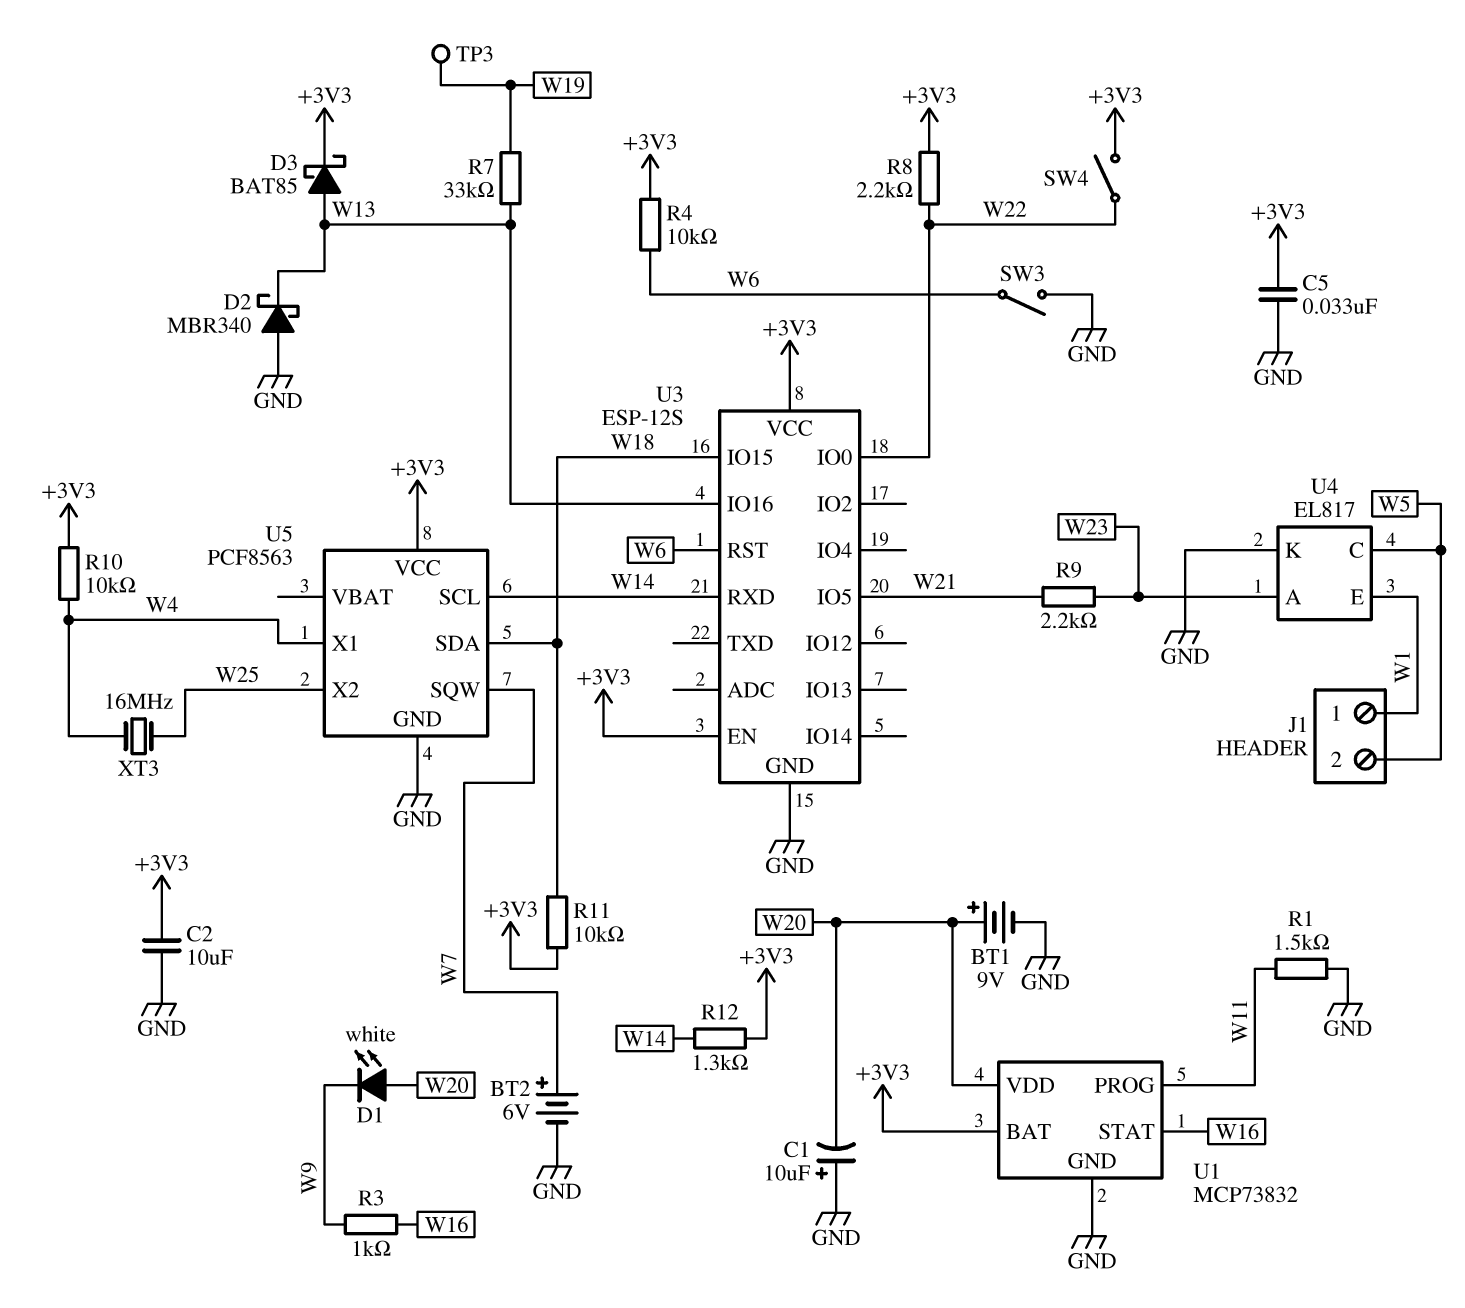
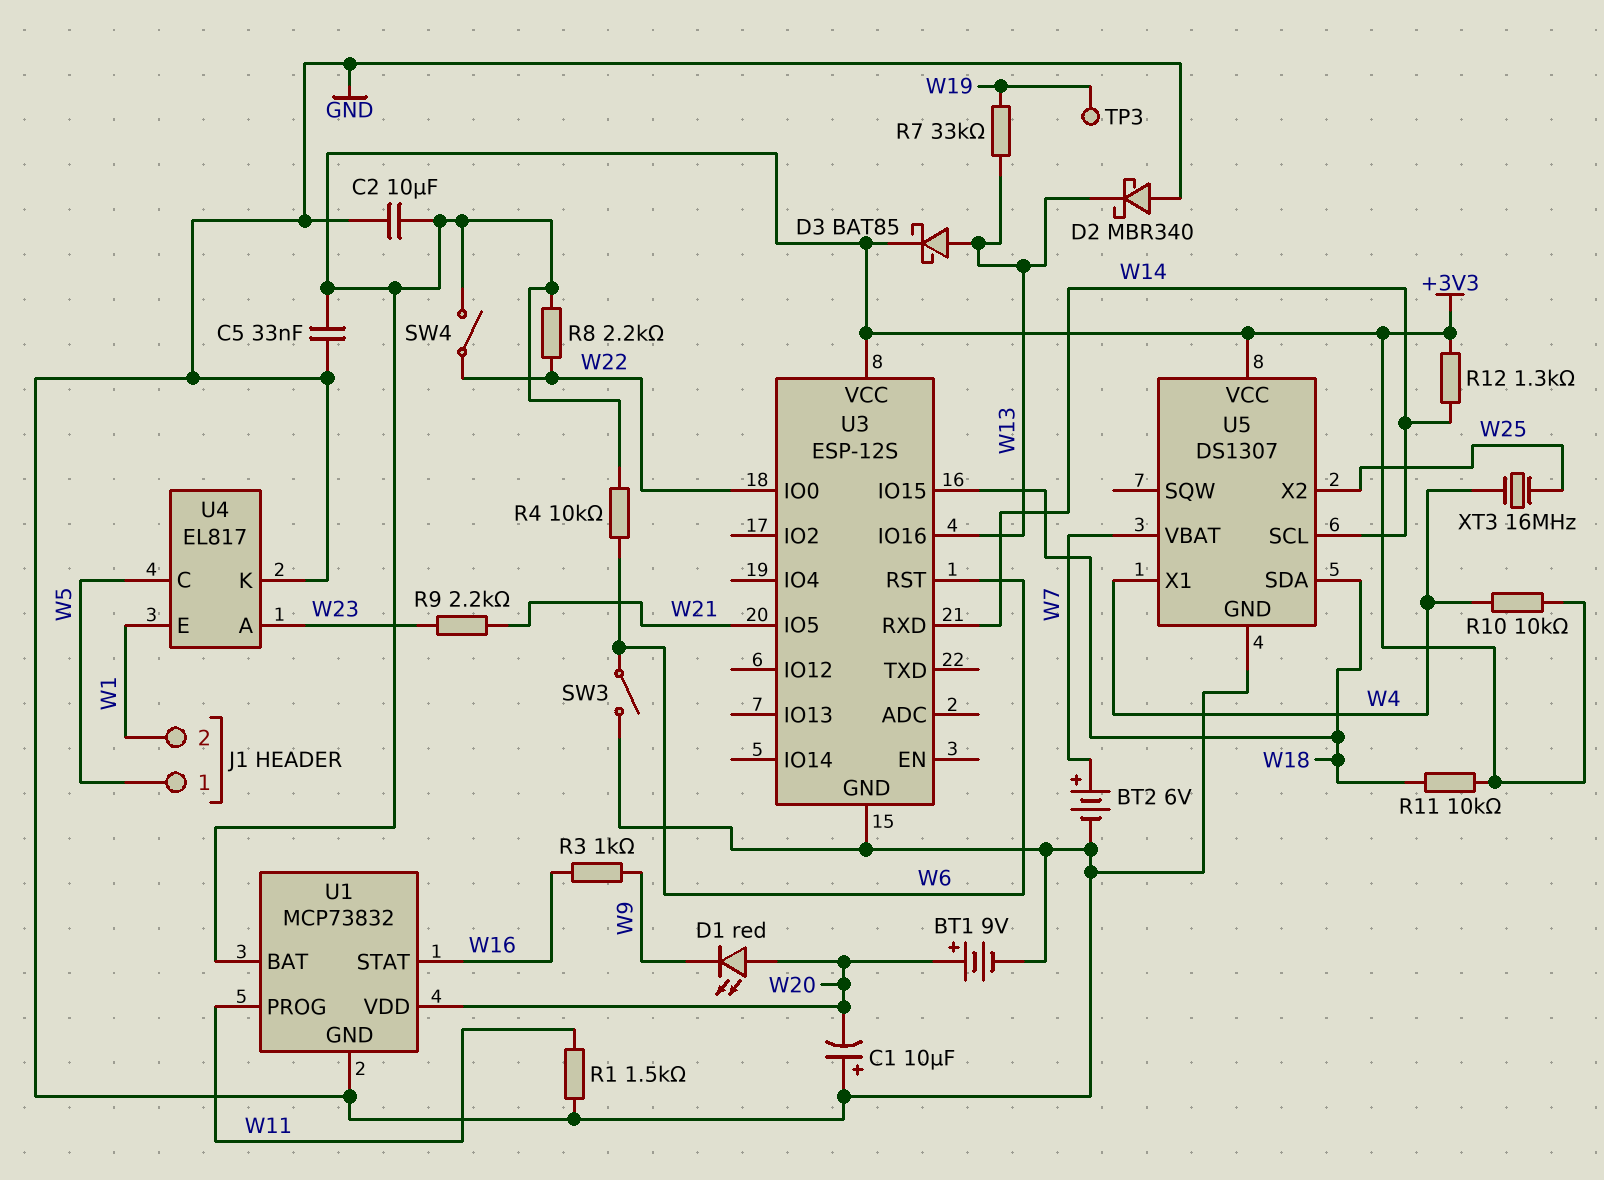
D1: LED white (A W20, K W9) -> LED red (A W20, K W9)
J1 pin 1: W1 -> W5
J1 pin 2: W5 -> W1
U3 pin EN: +3V3 -> none
U5: PCF8563 -> DS1307
U5 pin SQW: W7 -> none
U5 pin VBAT: none -> W7

